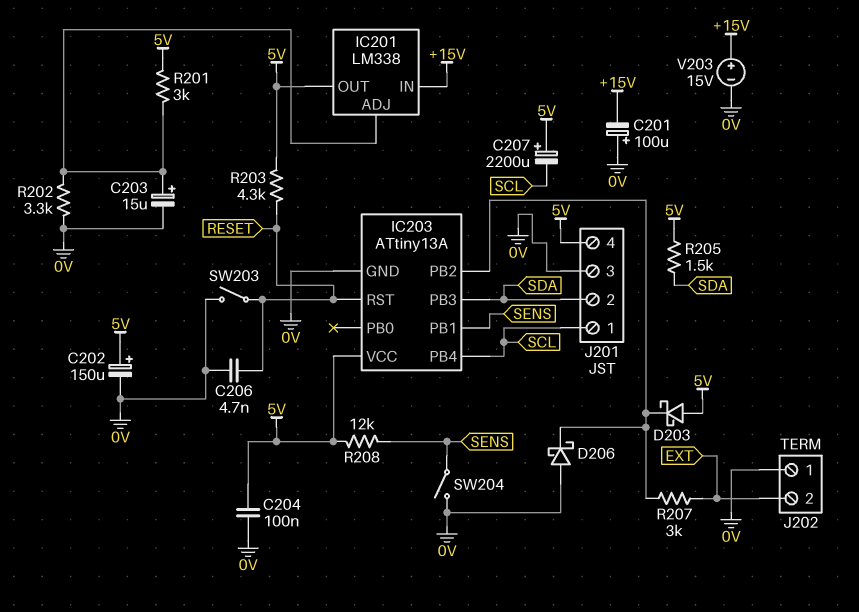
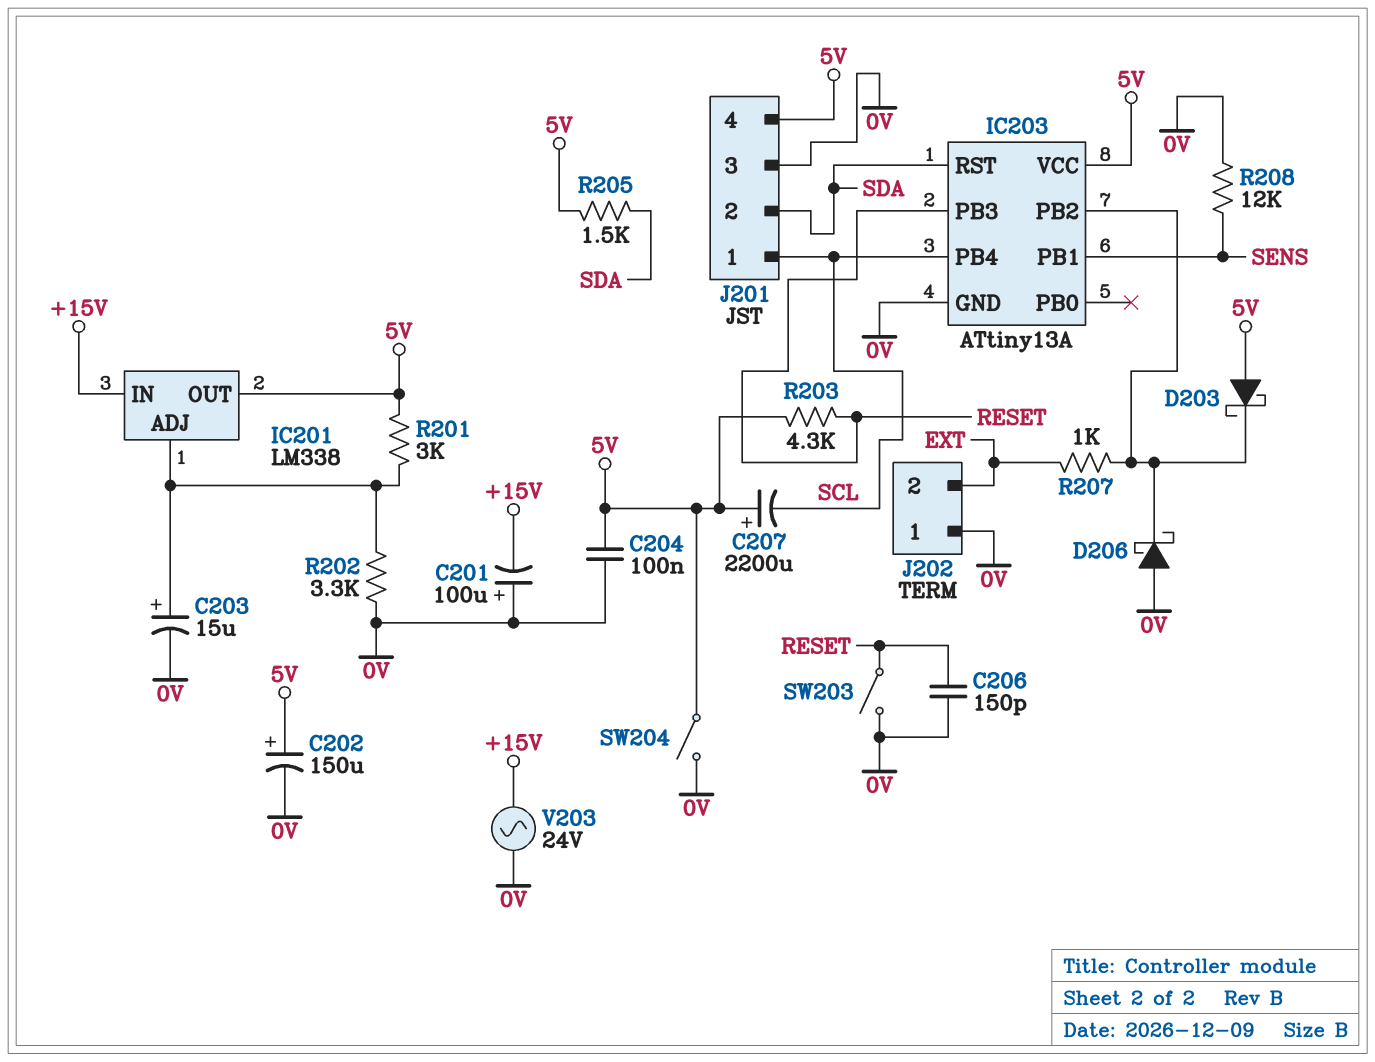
C206: 4.7nF (0V, RESET) -> 150pF (0V, RESET)
IC203 pin PB3: SDA -> RESET
IC203 pin RST: RESET -> SDA
R207: 3k (EXT, IC203/PB2) -> 1k (EXT, IC203/PB2)
R208: 12k (5V, SENS) -> 12k (0V, SENS)
SW204: switch (0V, SENS) -> switch (0V, 5V)
V203: 15V (plus +15V, minus 0V) -> AC 24V (+15V, 0V)

